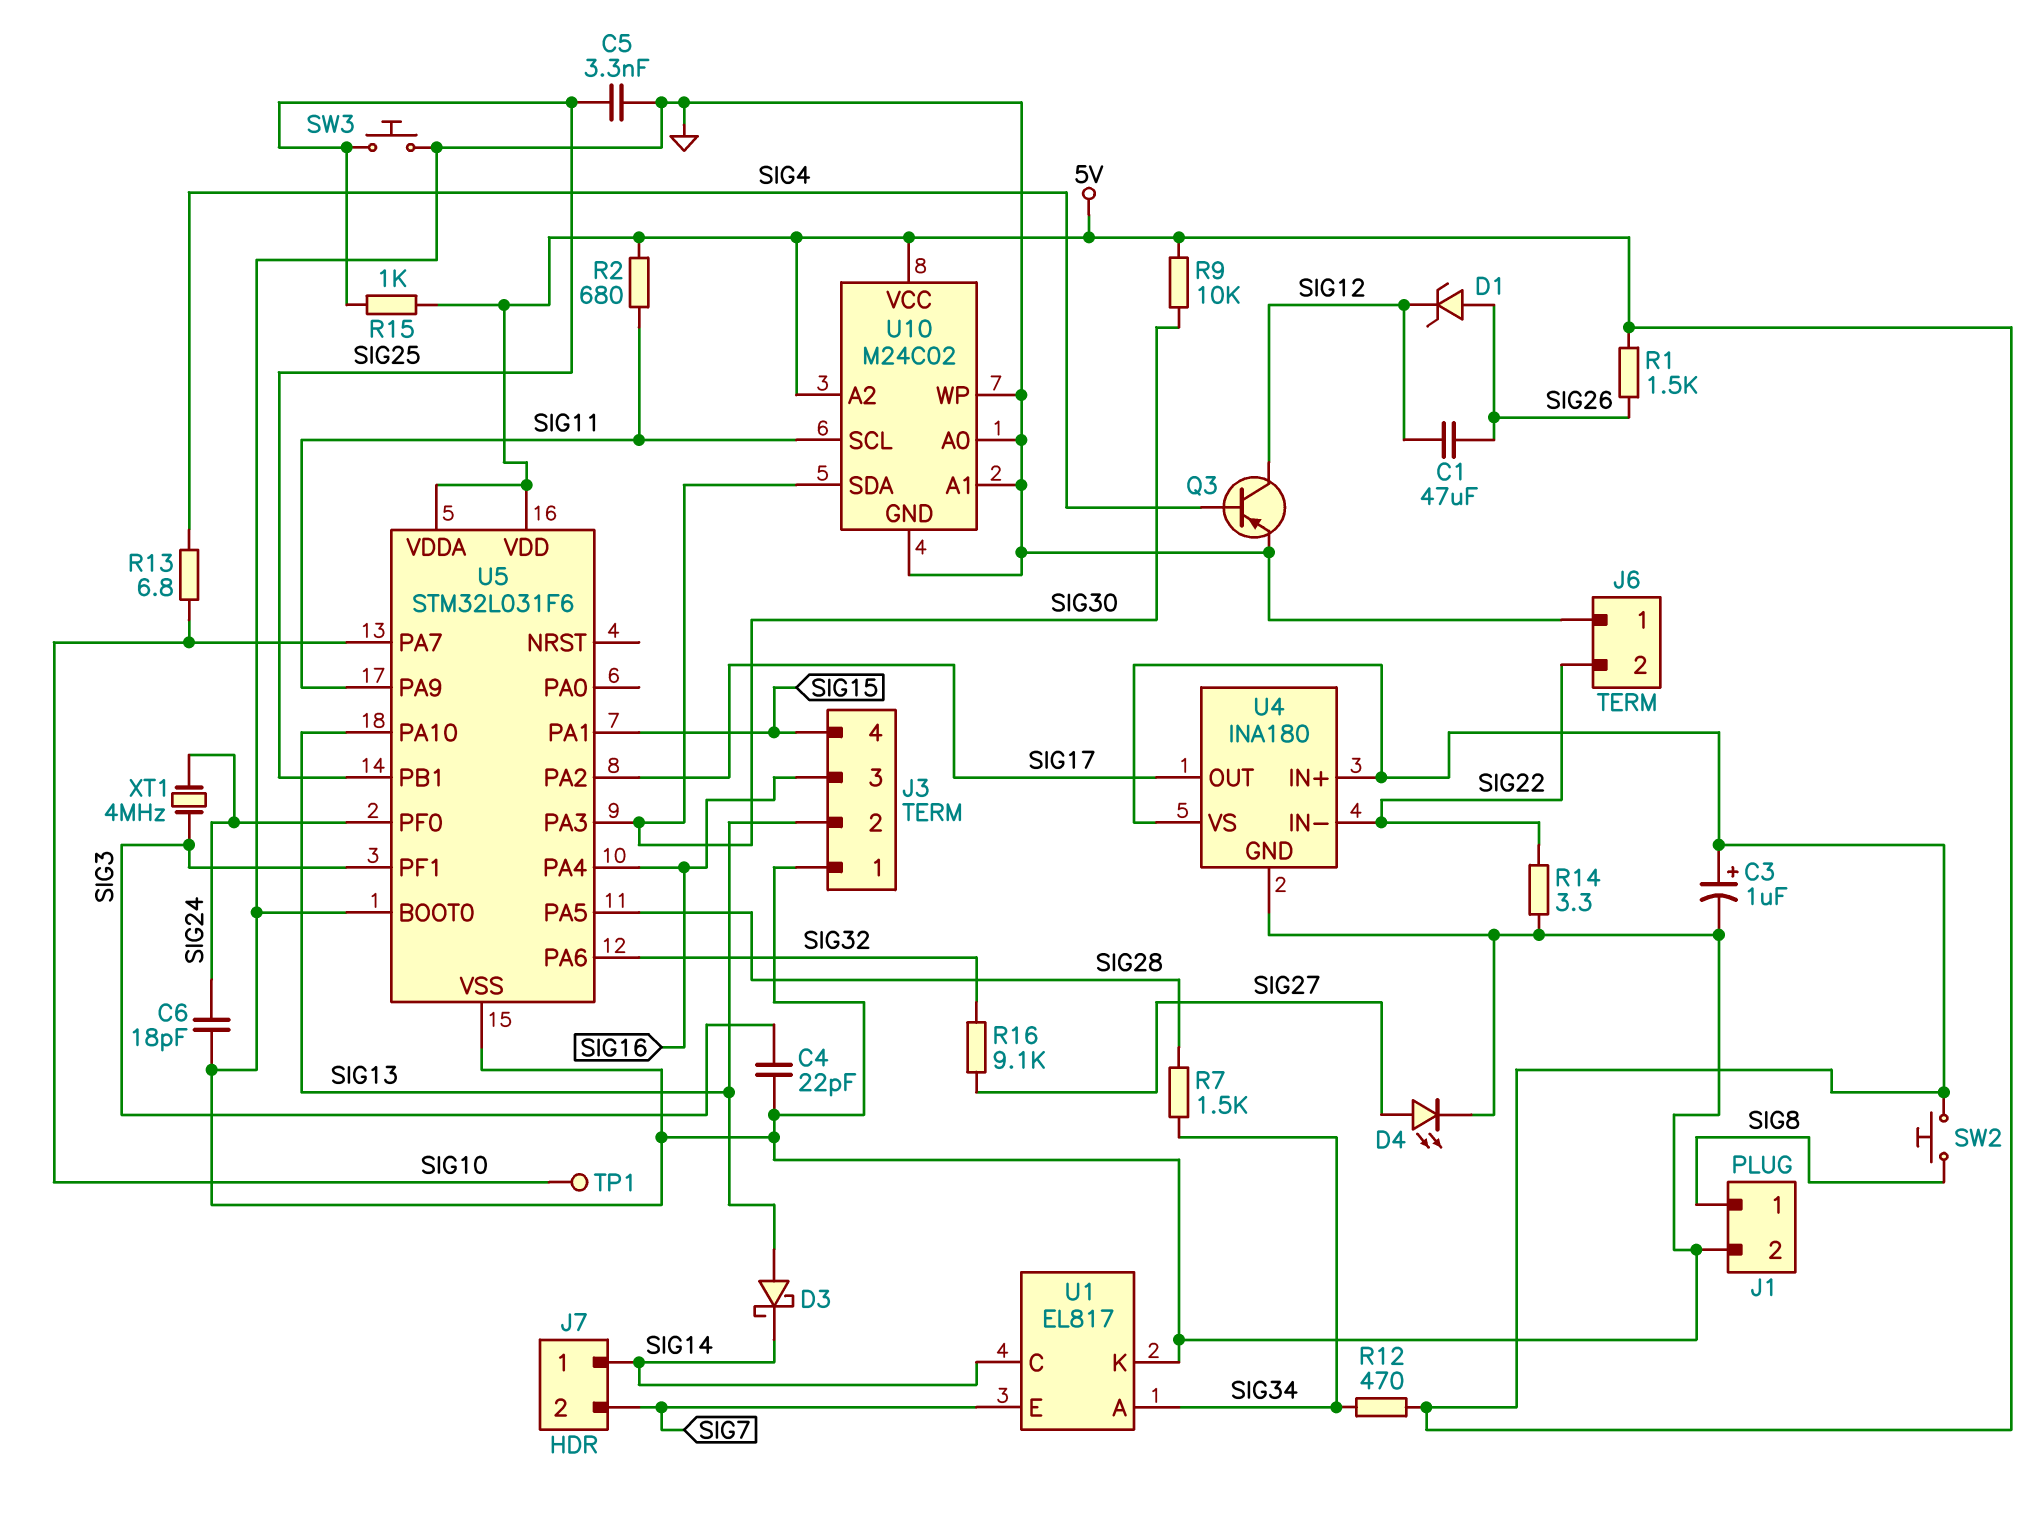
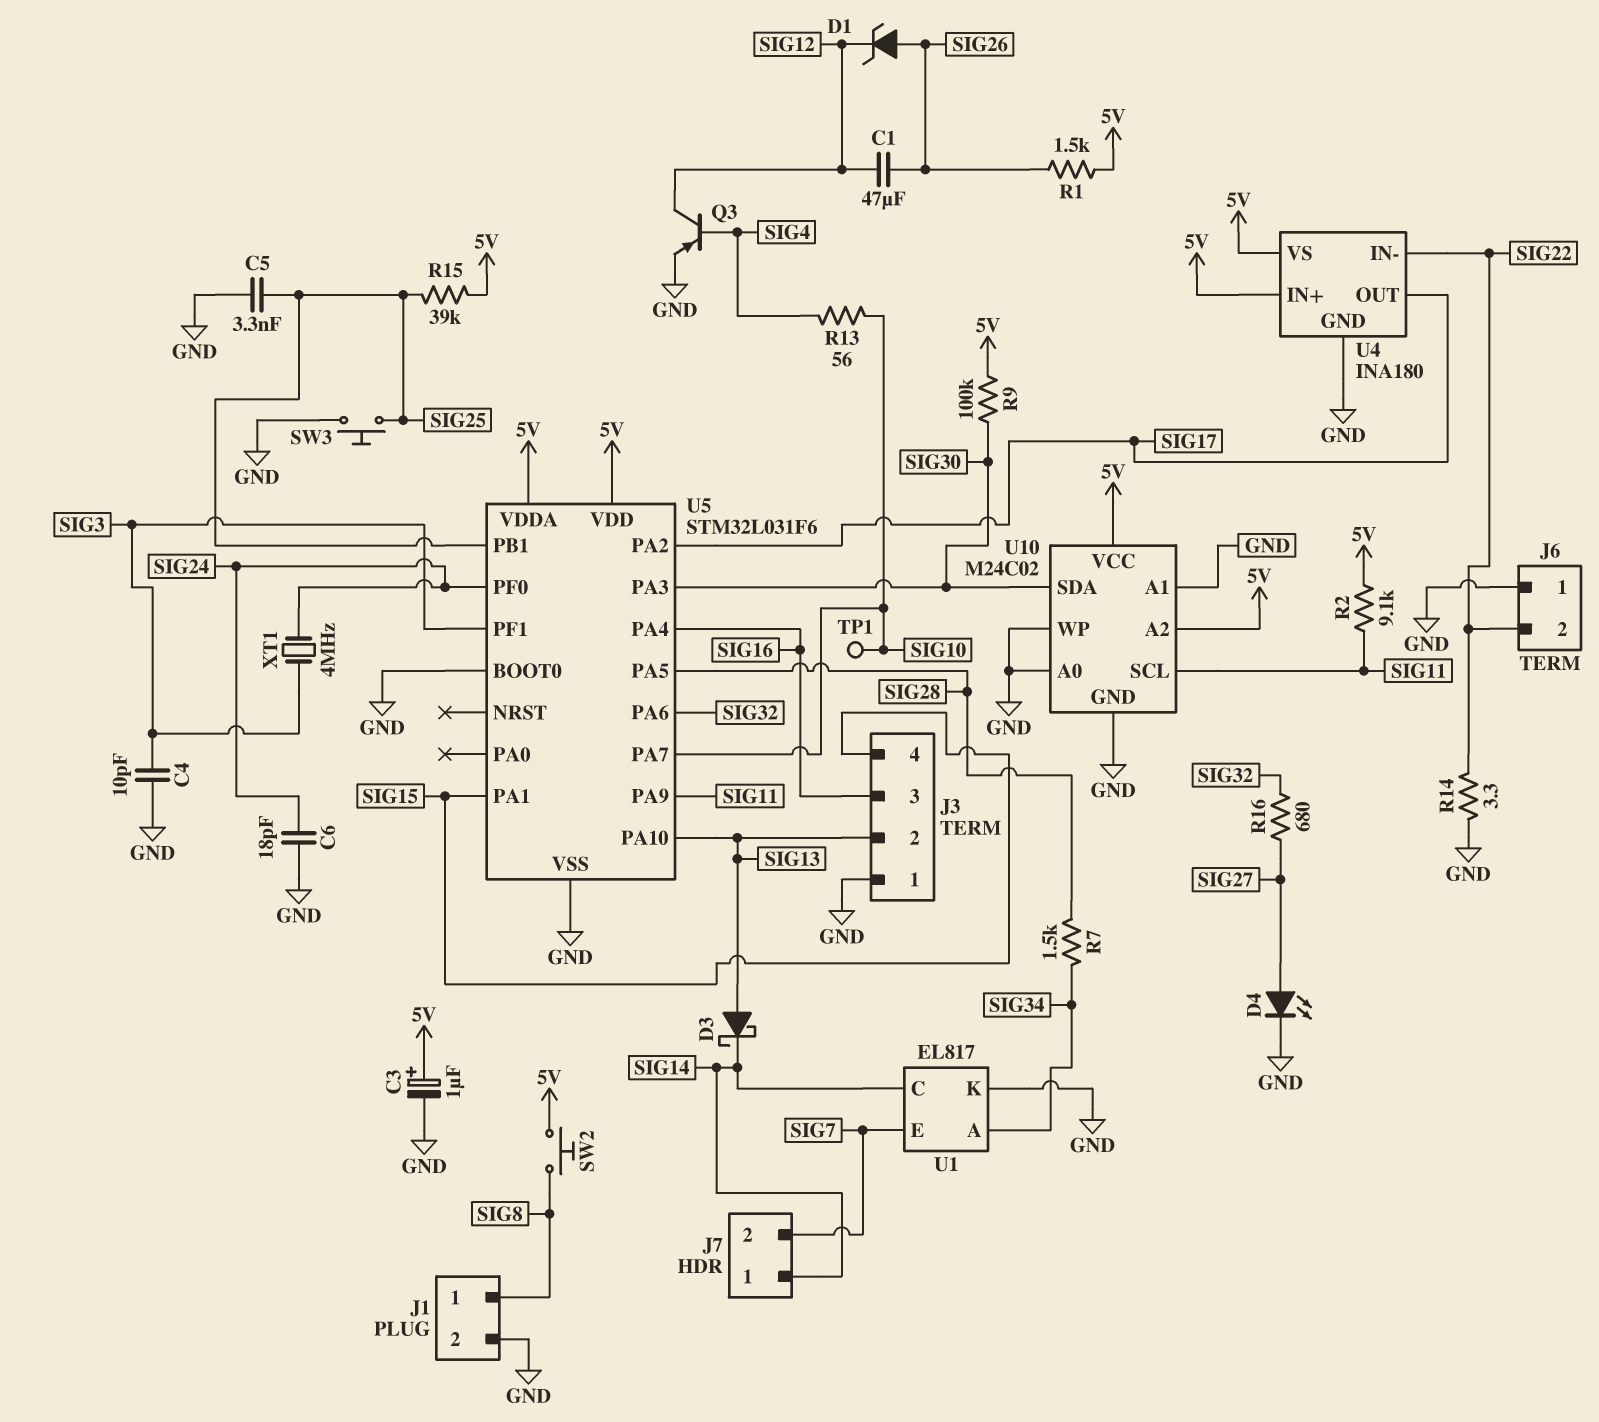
C4: 22pF (GND, SIG3) -> 10pF (GND, SIG3)
R2: 680 (5V, SIG11) -> 9.1k (5V, SIG11)
R9: 10k (5V, SIG30) -> 100k (5V, SIG30)
R12: 470 (5V, SIG34) -> none
R13: 6.8 (SIG4, SIG10) -> 56 (SIG4, SIG10)
R15: 1k (5V, SIG25) -> 39k (5V, SIG25)
R16: 9.1k (SIG27, SIG32) -> 680 (SIG27, SIG32)

